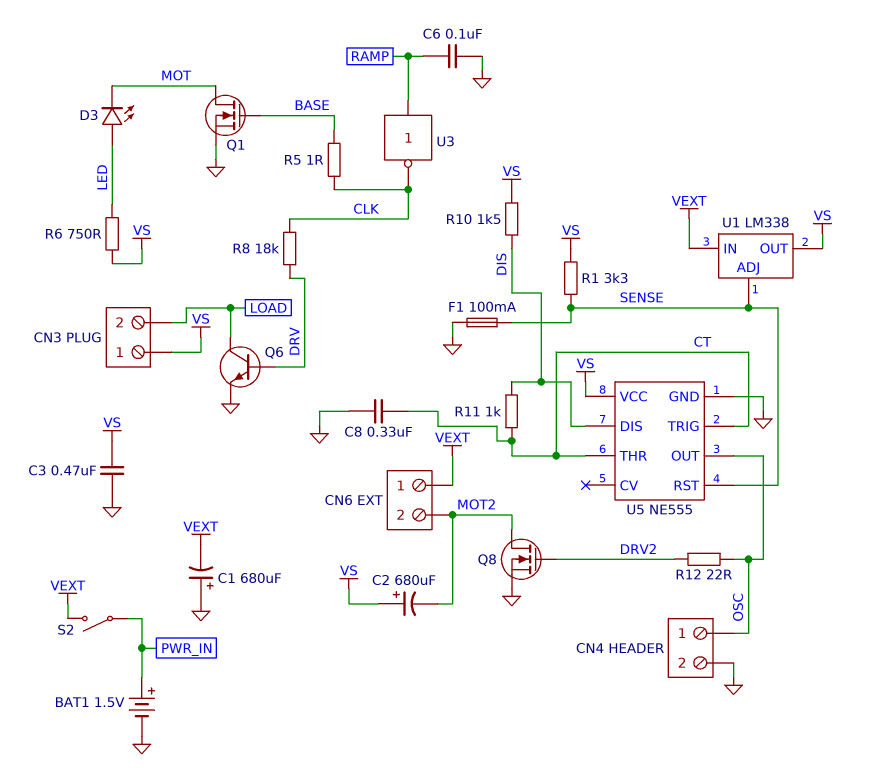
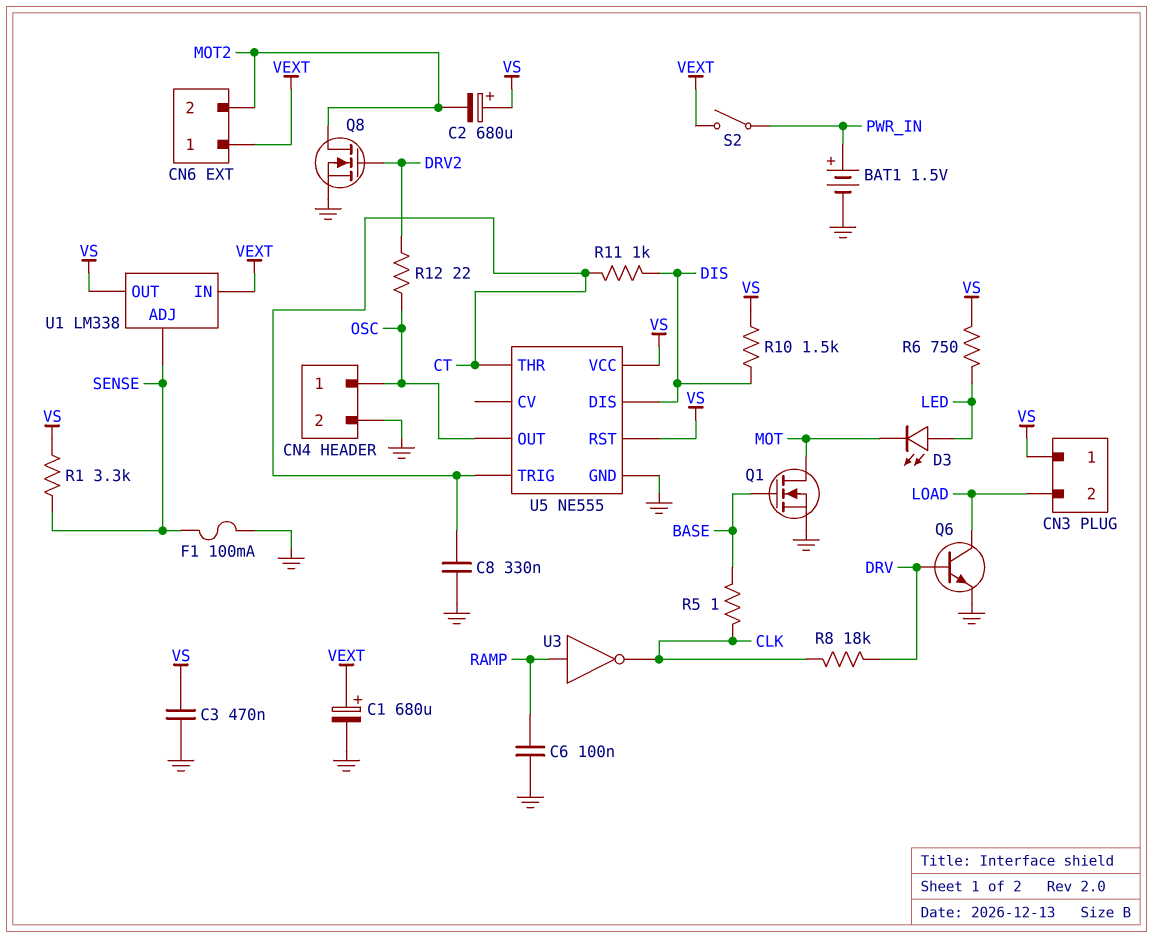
C1: 680uF (plus GND, minus VEXT) -> 680uF (plus VEXT, minus GND)
U5 pin RST: SENSE -> VS

